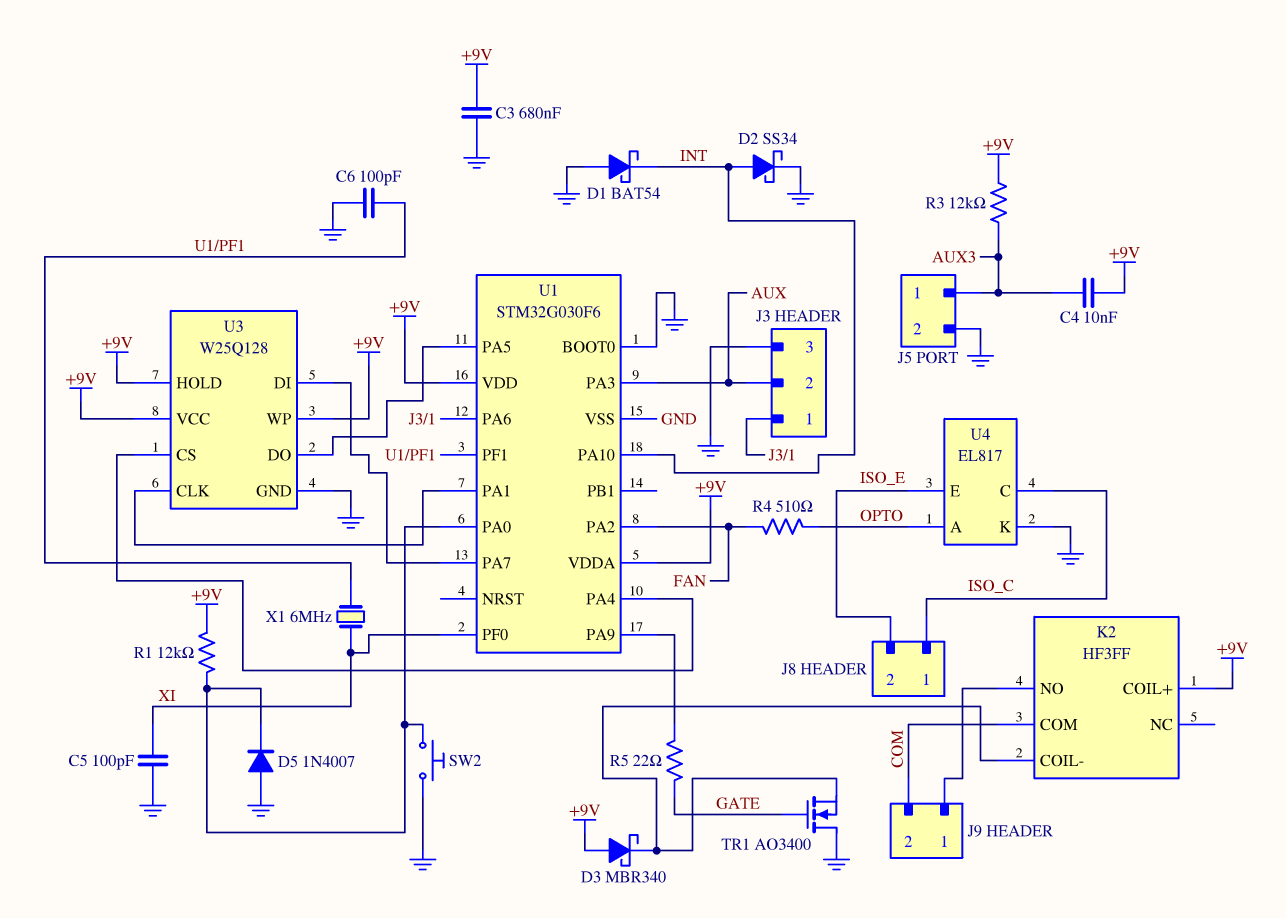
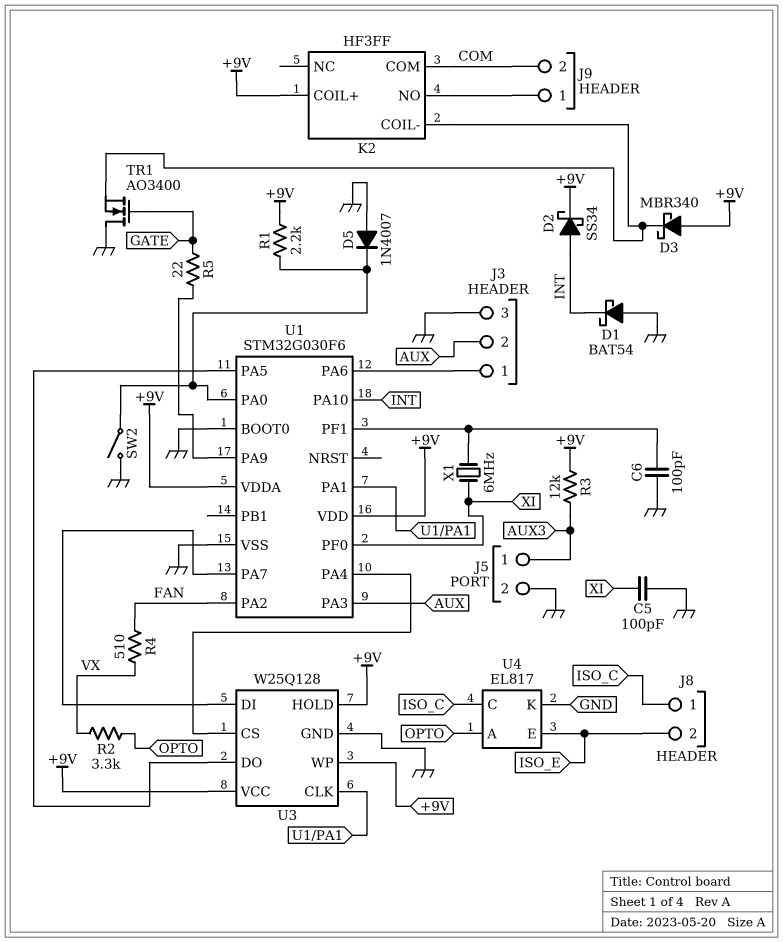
C3: 680nF (+9V, GND) -> none
C4: 10nF (+9V, AUX3) -> none
D2: schottky SS34 (A INT, K GND) -> schottky SS34 (A INT, K +9V)
R1: 12k (+9V, U1/PA0) -> 2.2k (+9V, U1/PA0)
R2: none -> 3.3k (OPTO, VX)
R4: 510 (FAN, OPTO) -> 510 (FAN, VX)
SW2: button (GND, U1/PA0) -> switch (GND, U1/PA0)

